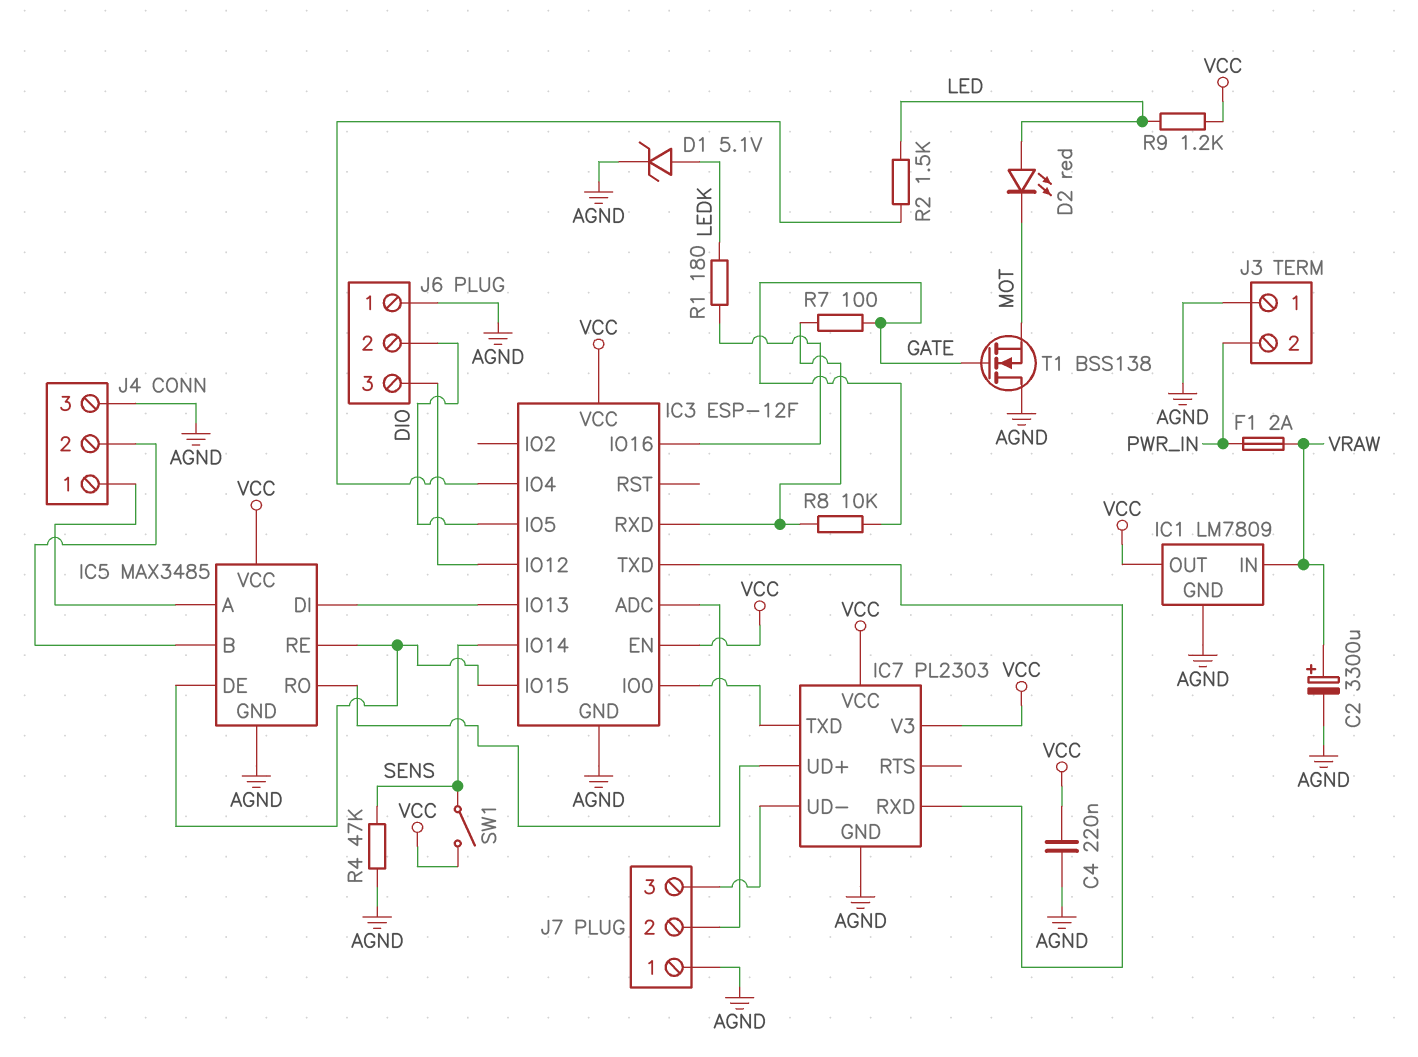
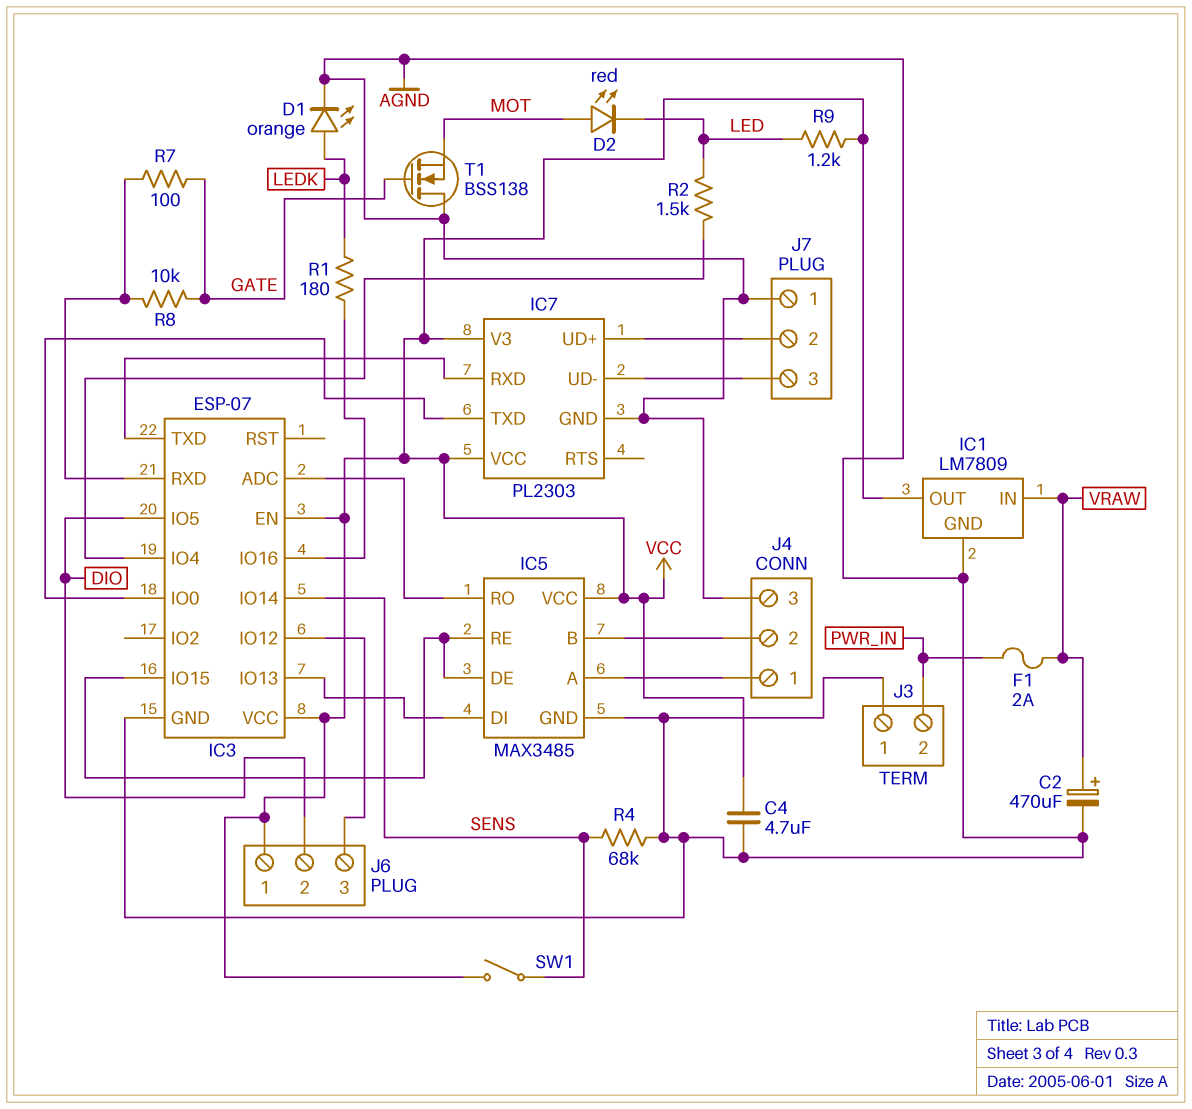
C2: 3300uF (plus VRAW, minus AGND) -> 470uF (plus VRAW, minus AGND)
C4: 220nF (AGND, VCC) -> 4.7uF (AGND, VCC)
D1: zener 5.1V (A LEDK, K AGND) -> LED orange (A LEDK, K AGND)
D2: LED red (A LED, K MOT) -> LED red (A MOT, K LED)
IC3: ESP-12F -> ESP-07
J6 pin 1: AGND -> VCC
R4: 47k (AGND, SENS) -> 68k (AGND, SENS)

